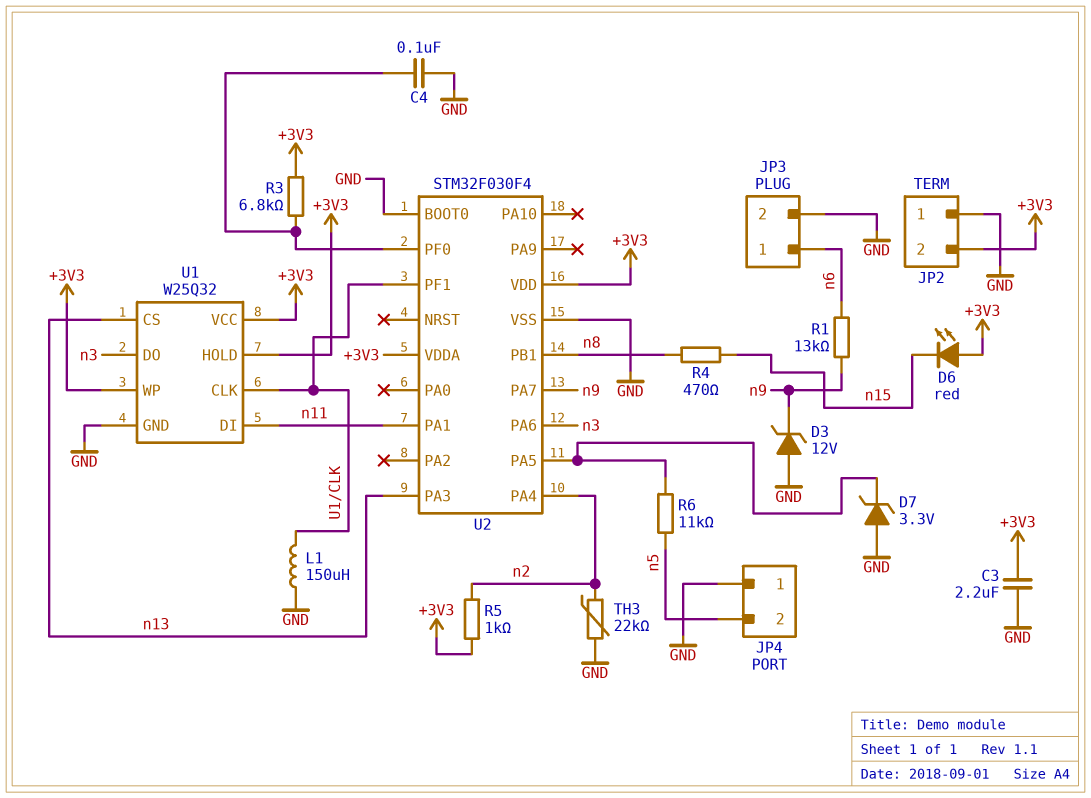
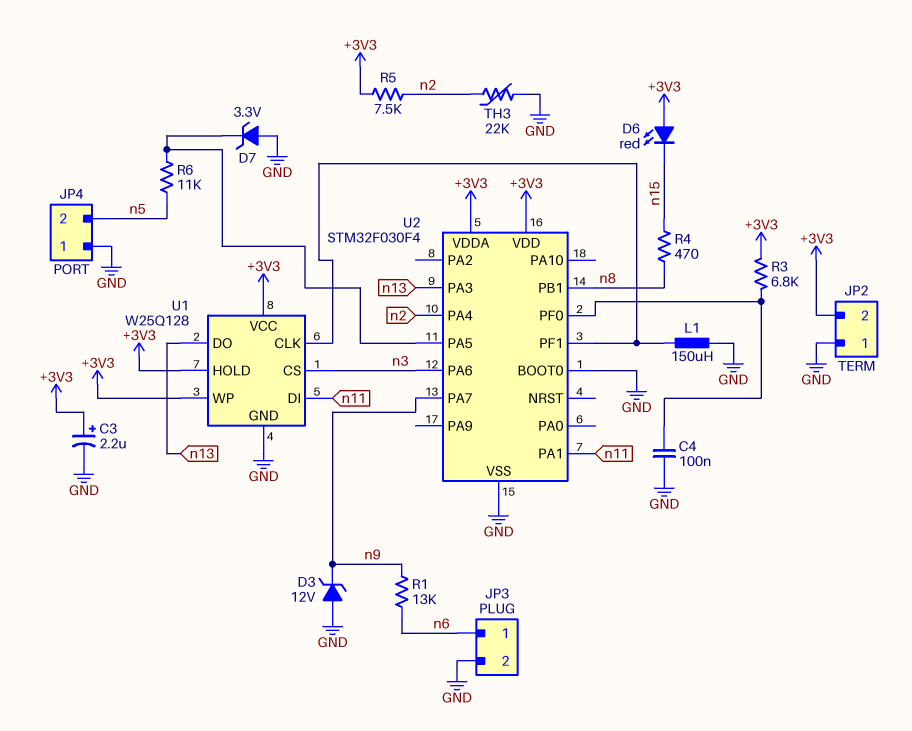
C3: 2.2uF (+3V3, GND) -> 2.2uF (plus +3V3, minus GND)
R5: 1k (+3V3, n2) -> 7.5k (+3V3, n2)
U1: W25Q32 -> W25Q128
U1 pin CS: n13 -> n3
U1 pin DO: n3 -> n13

